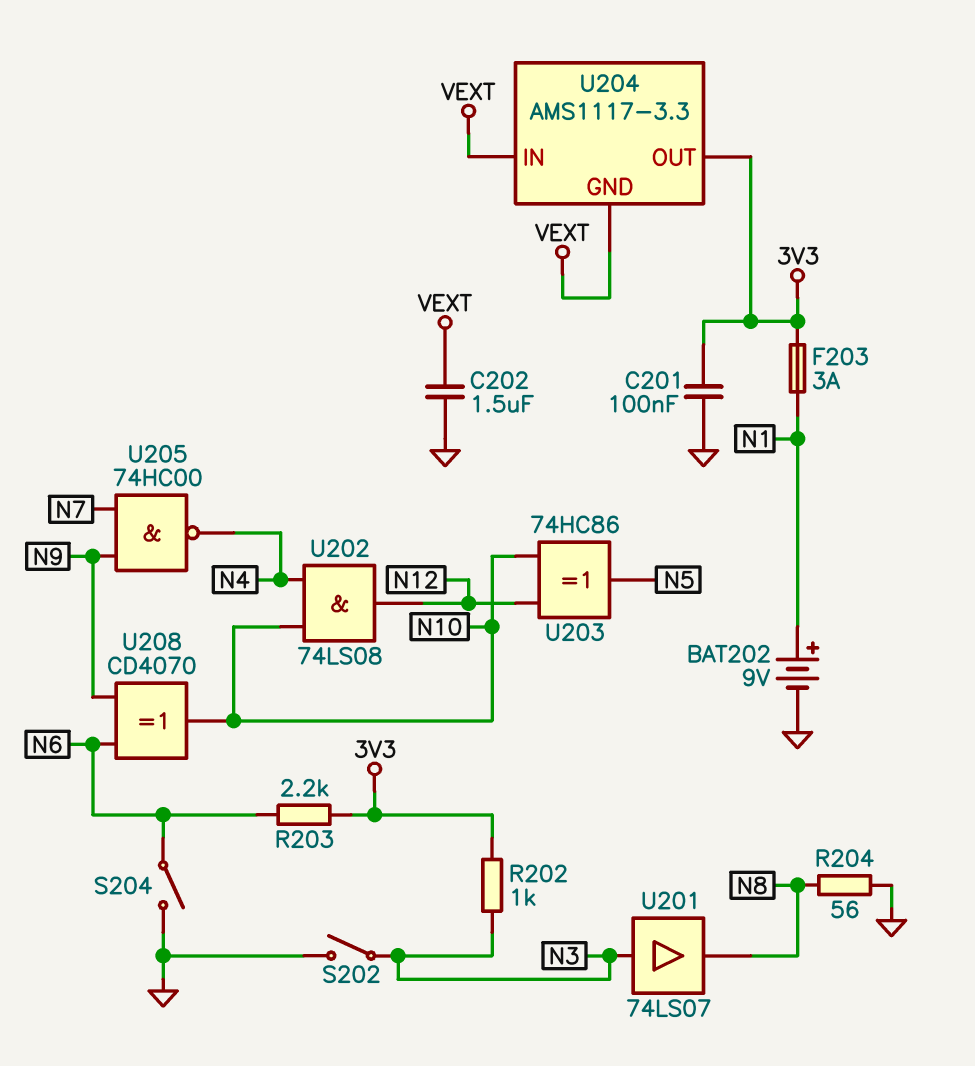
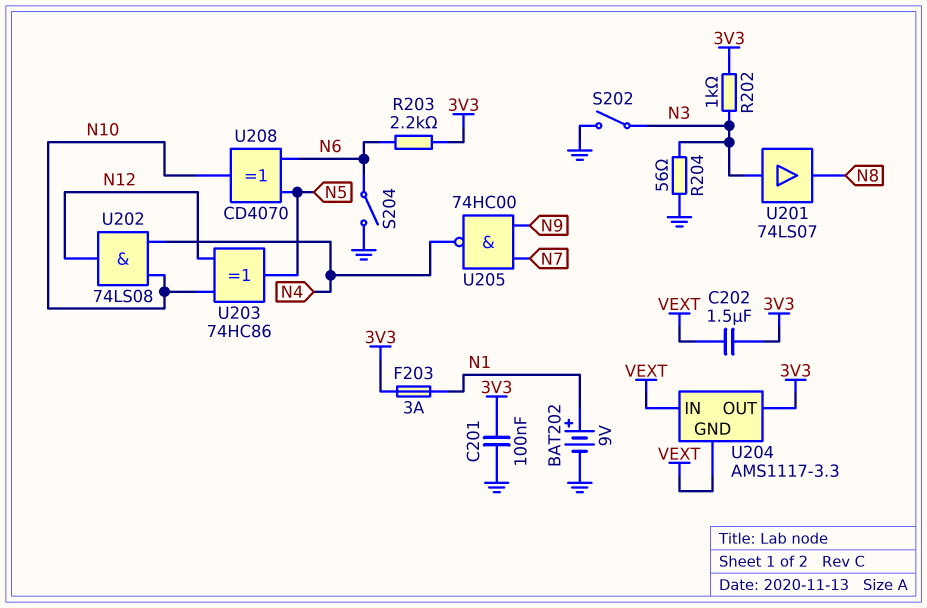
C202: 1.5uF (GND, VEXT) -> 1.5uF (3V3, VEXT)
R204: 56 (GND, N8) -> 56 (GND, N3)
U208: XOR CD4070 (in N6, in N9, out N10) -> XOR CD4070 (in N5, in N6, out N10)

